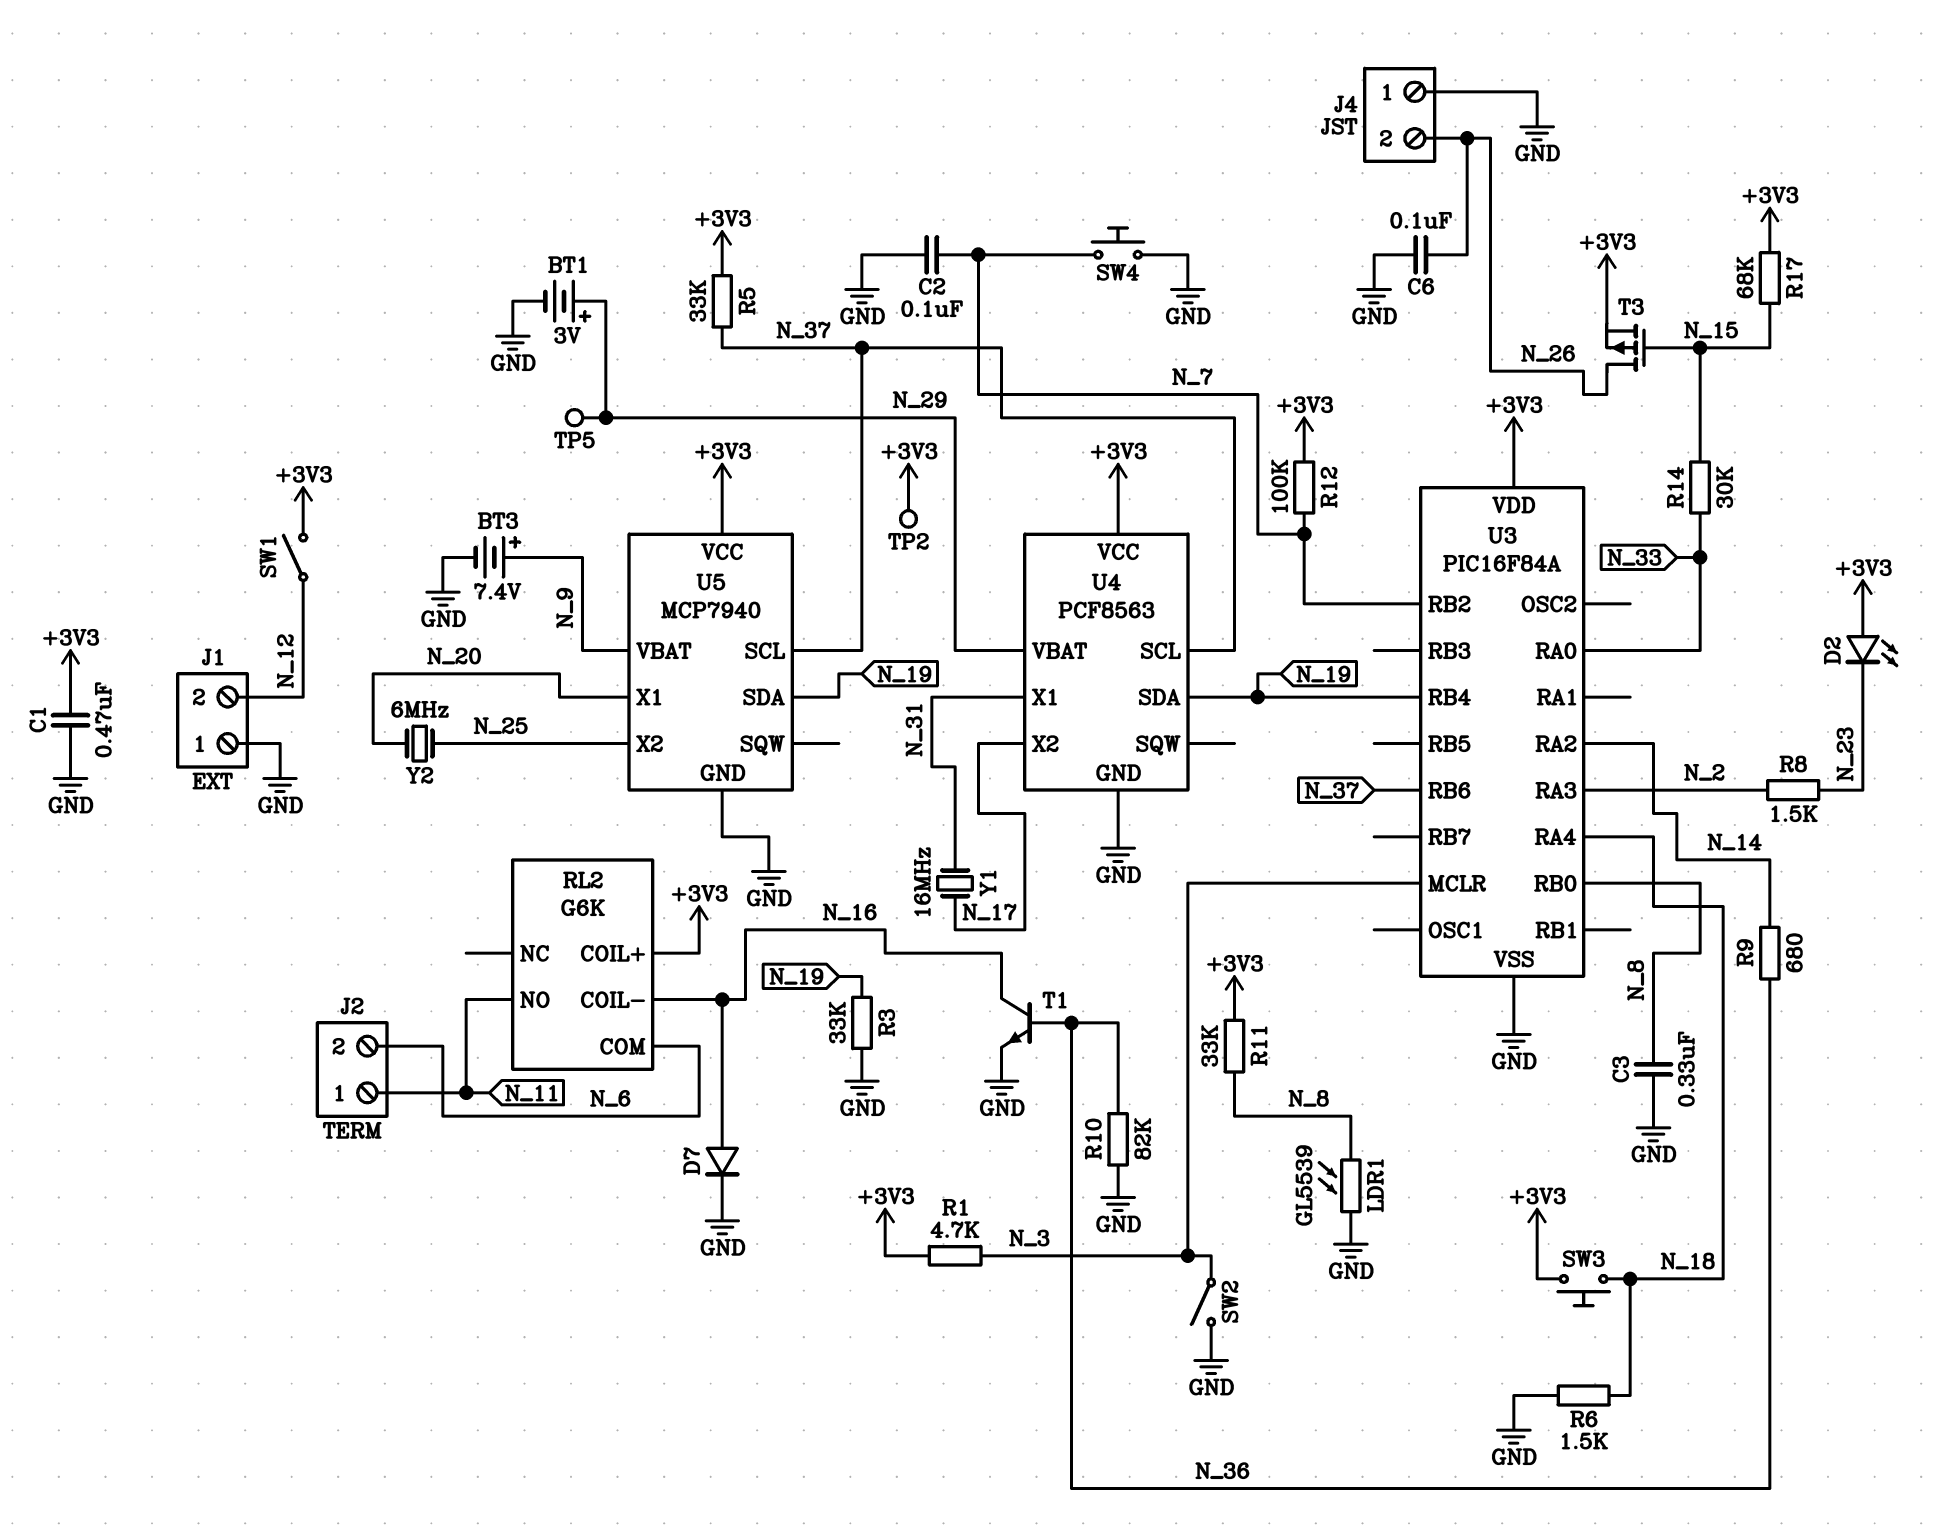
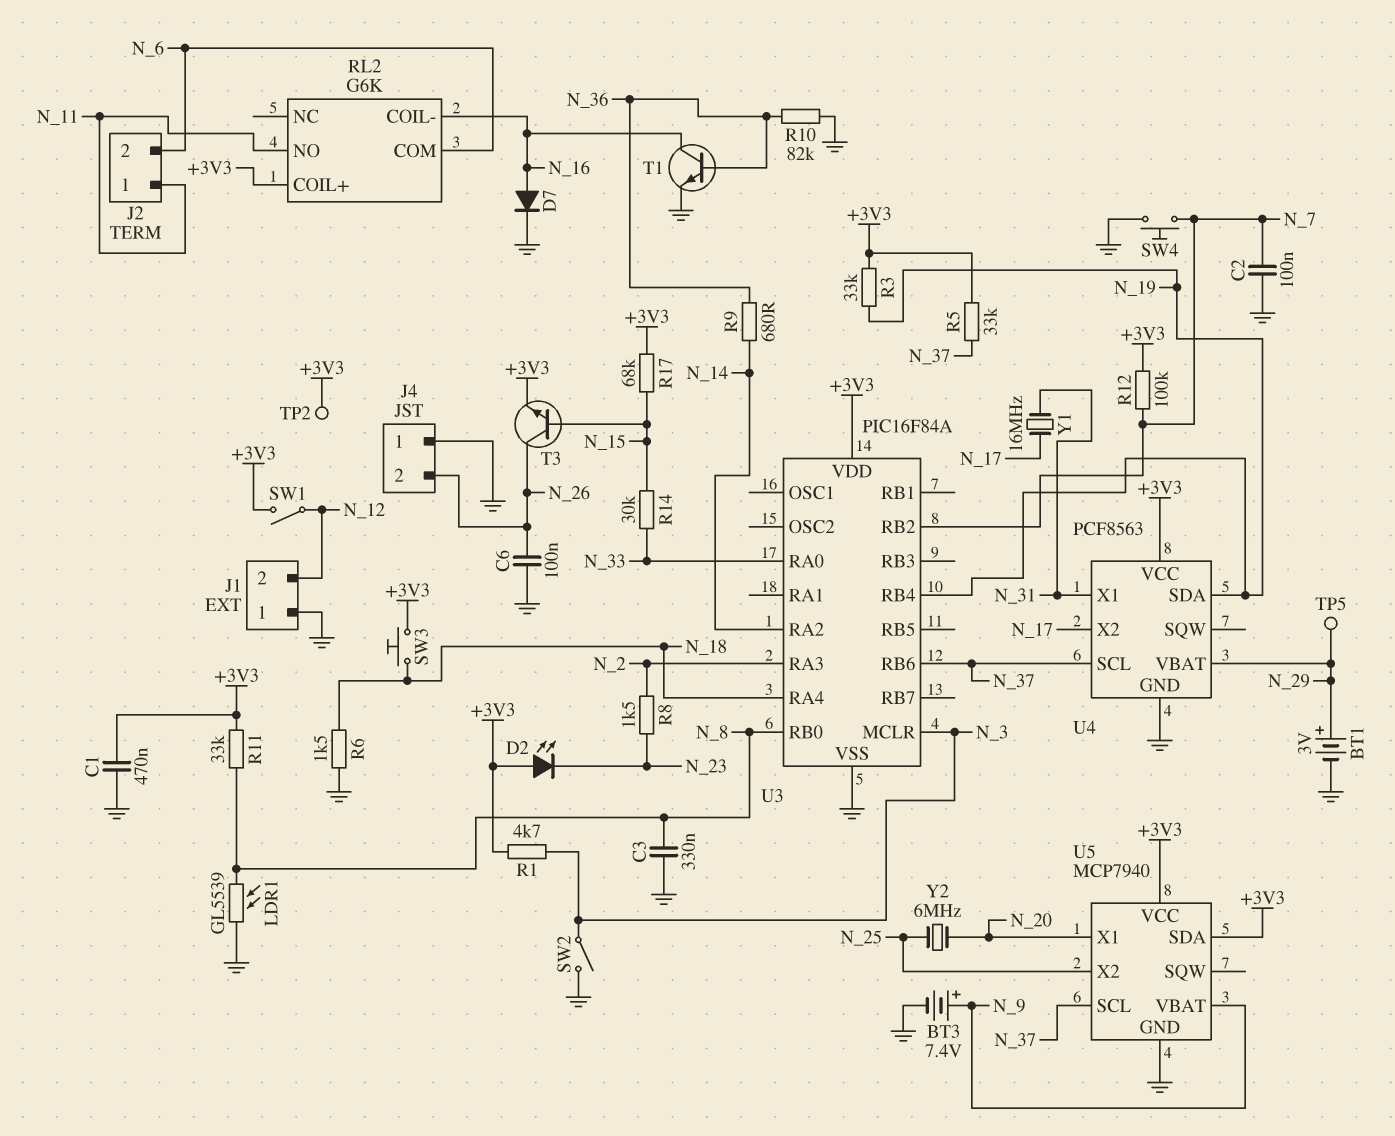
R3: 33k (GND, N_19) -> 33k (+3V3, N_19)
T3: PMOS (G N_15, D N_26, S +3V3) -> NPN (B N_15, C N_26, E +3V3)
U5 pin SDA: N_19 -> +3V3

